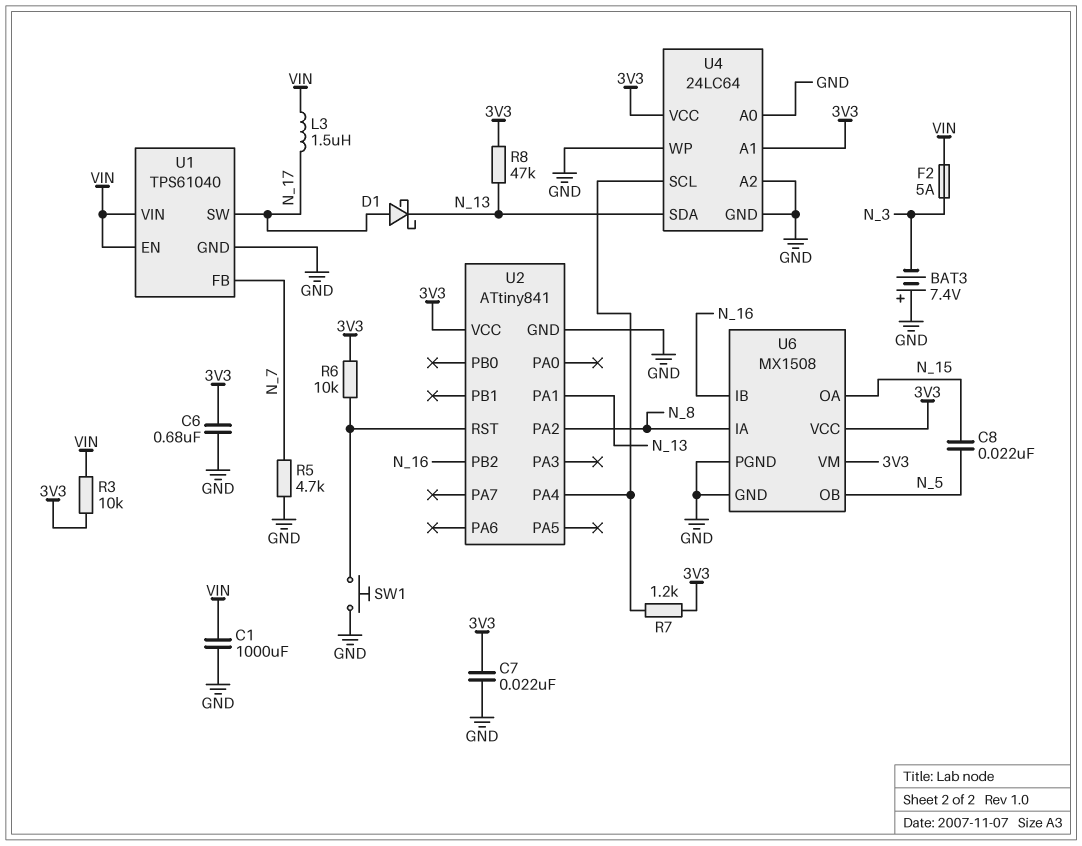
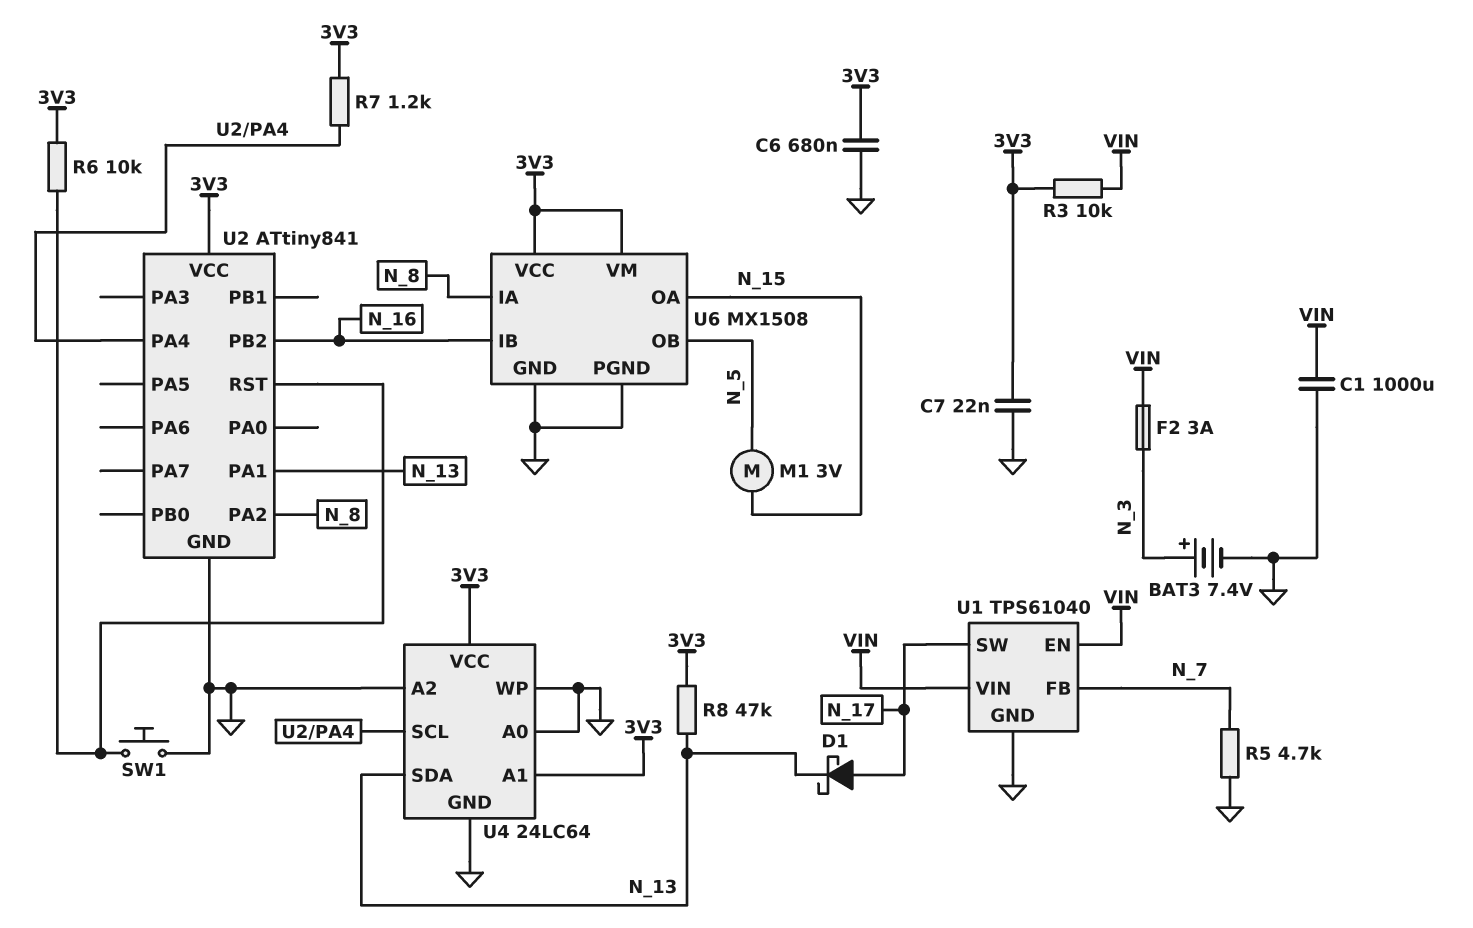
BAT3: 7.4V (plus GND, minus N_3) -> 7.4V (plus N_3, minus GND)
C8: 22nF (N_5, N_15) -> none
F2: 5A (N_3, VIN) -> 3A (N_3, VIN)
L3: 1.5uH (N_17, VIN) -> none
M1: none -> motor 3V (N_5, N_15)

